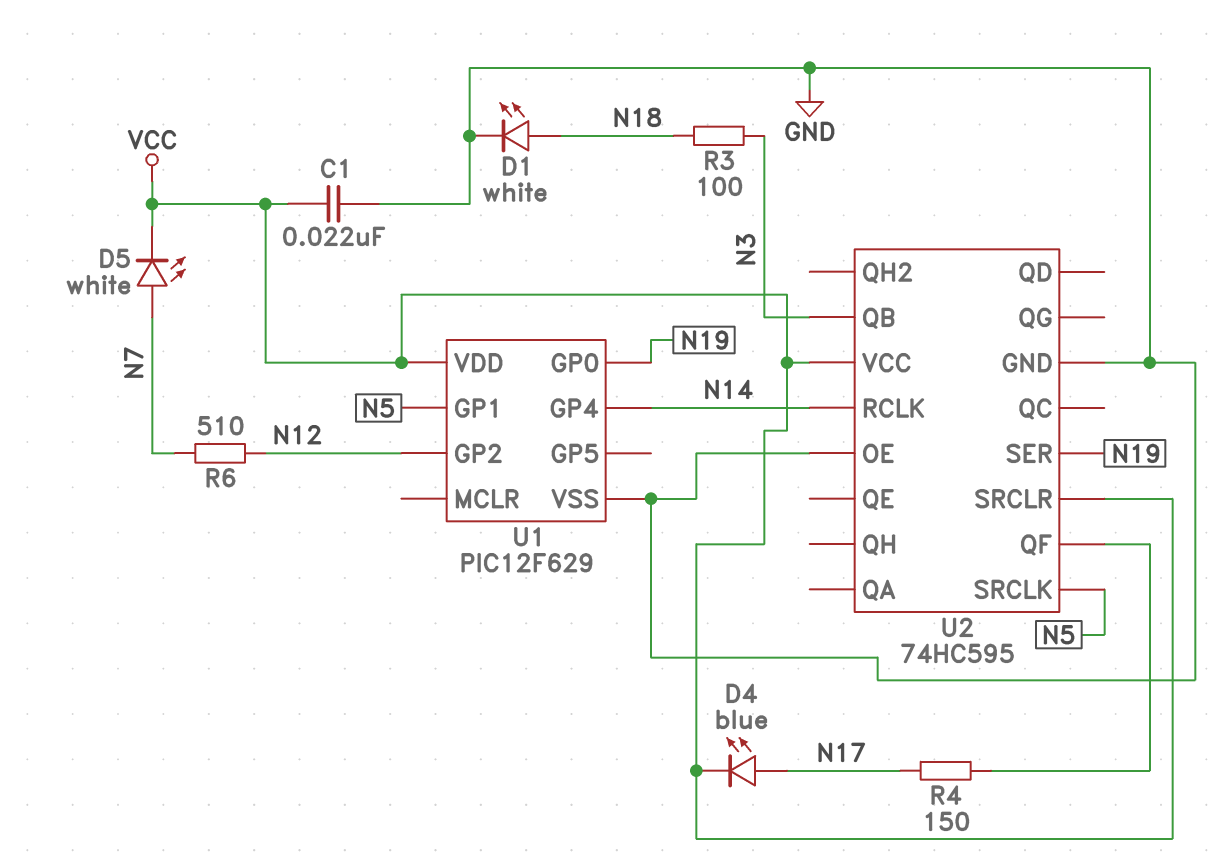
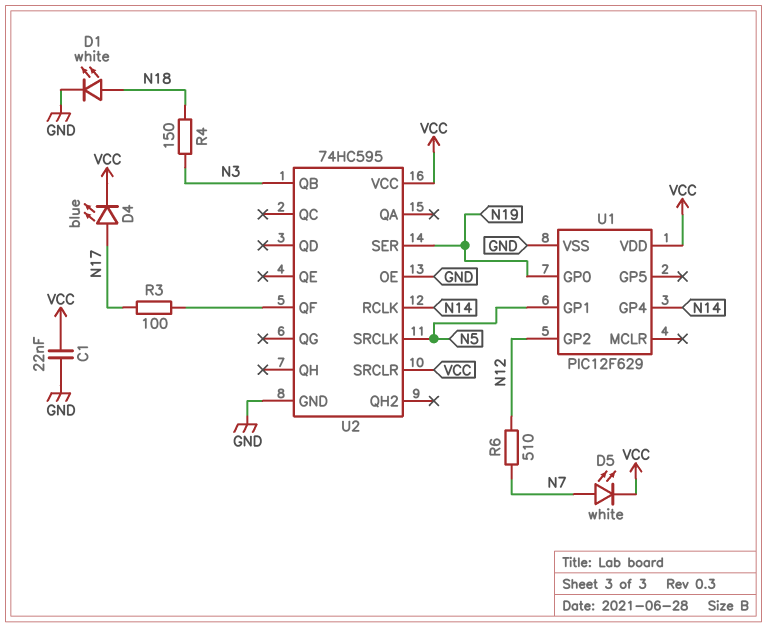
R3: 100 (N3, N18) -> 100 (N17, U2/QF)
R4: 150 (N17, U2/QF) -> 150 (N3, N18)

